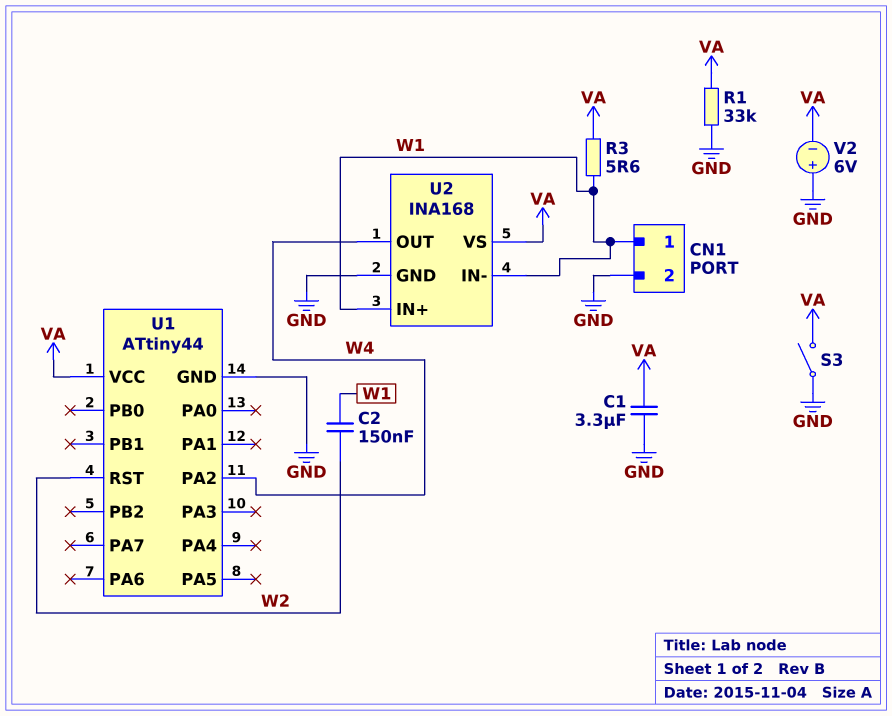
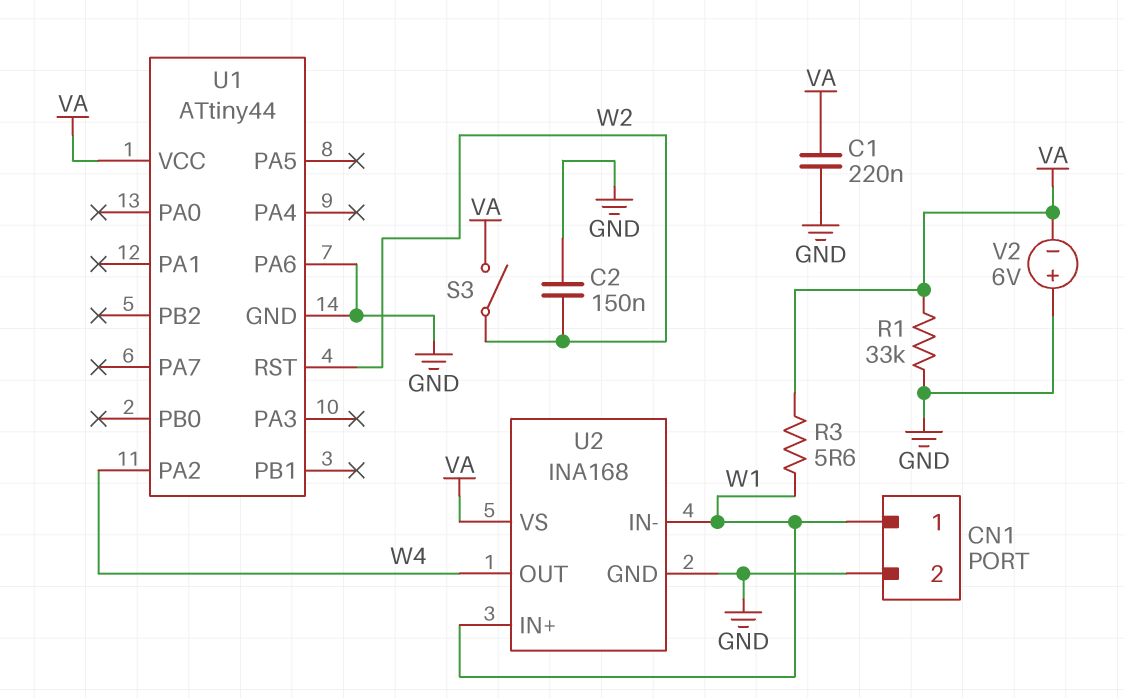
C1: 3.3uF (GND, VA) -> 220nF (GND, VA)
C2: 150nF (W1, W2) -> 150nF (GND, W2)
S3: switch (GND, VA) -> switch (VA, W2)
U1 pin PA6: none -> GND

